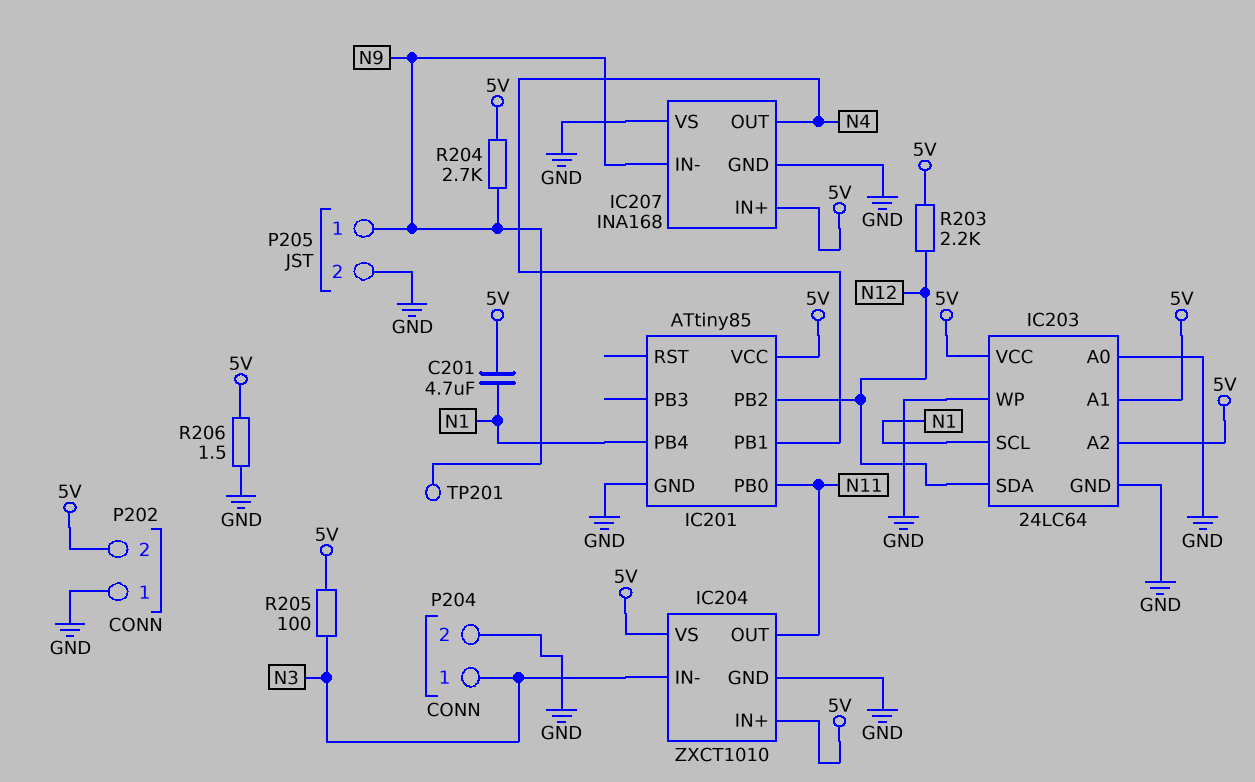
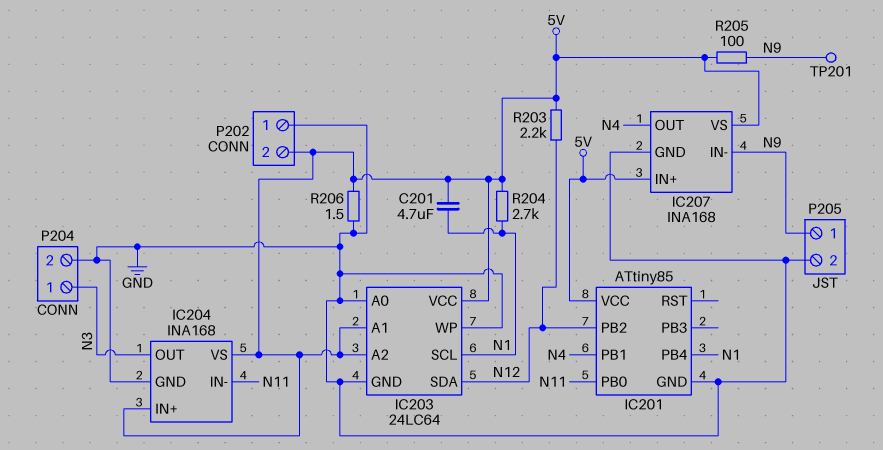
IC204: ZXCT1010 -> INA168
IC204 pin IN-: N3 -> N11
IC204 pin OUT: N11 -> N3
IC207 pin VS: GND -> 5V
R204: 2.7k (5V, N9) -> 2.7k (5V, N1)
R205: 100 (5V, N3) -> 100 (5V, N9)

